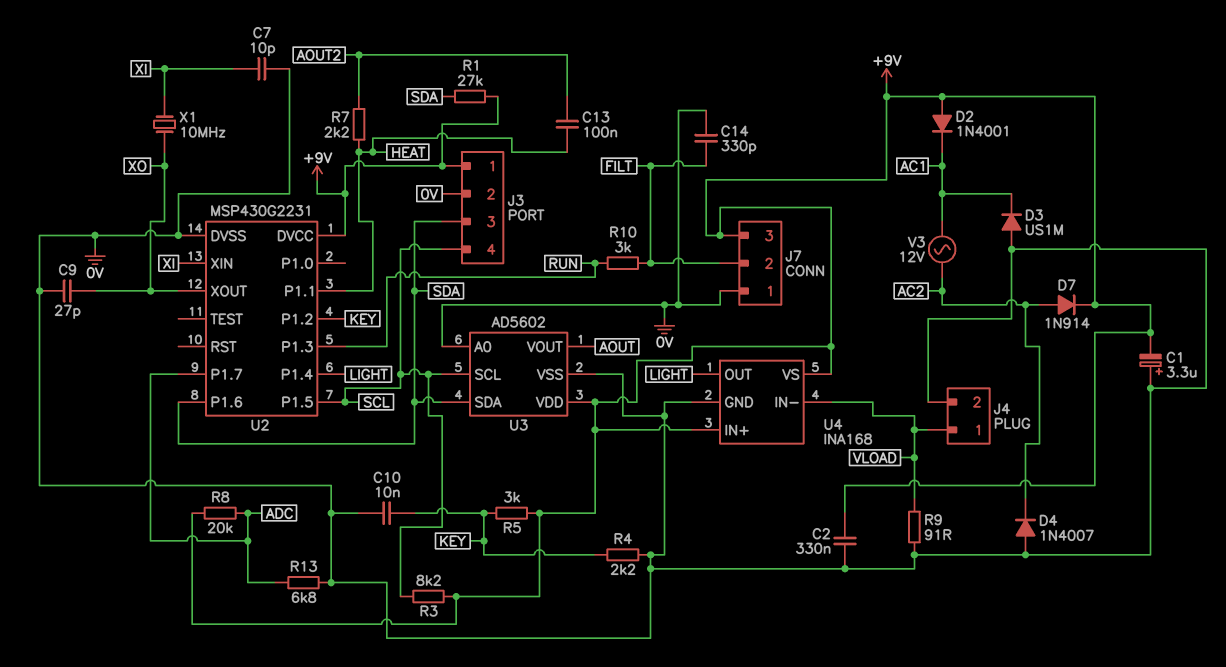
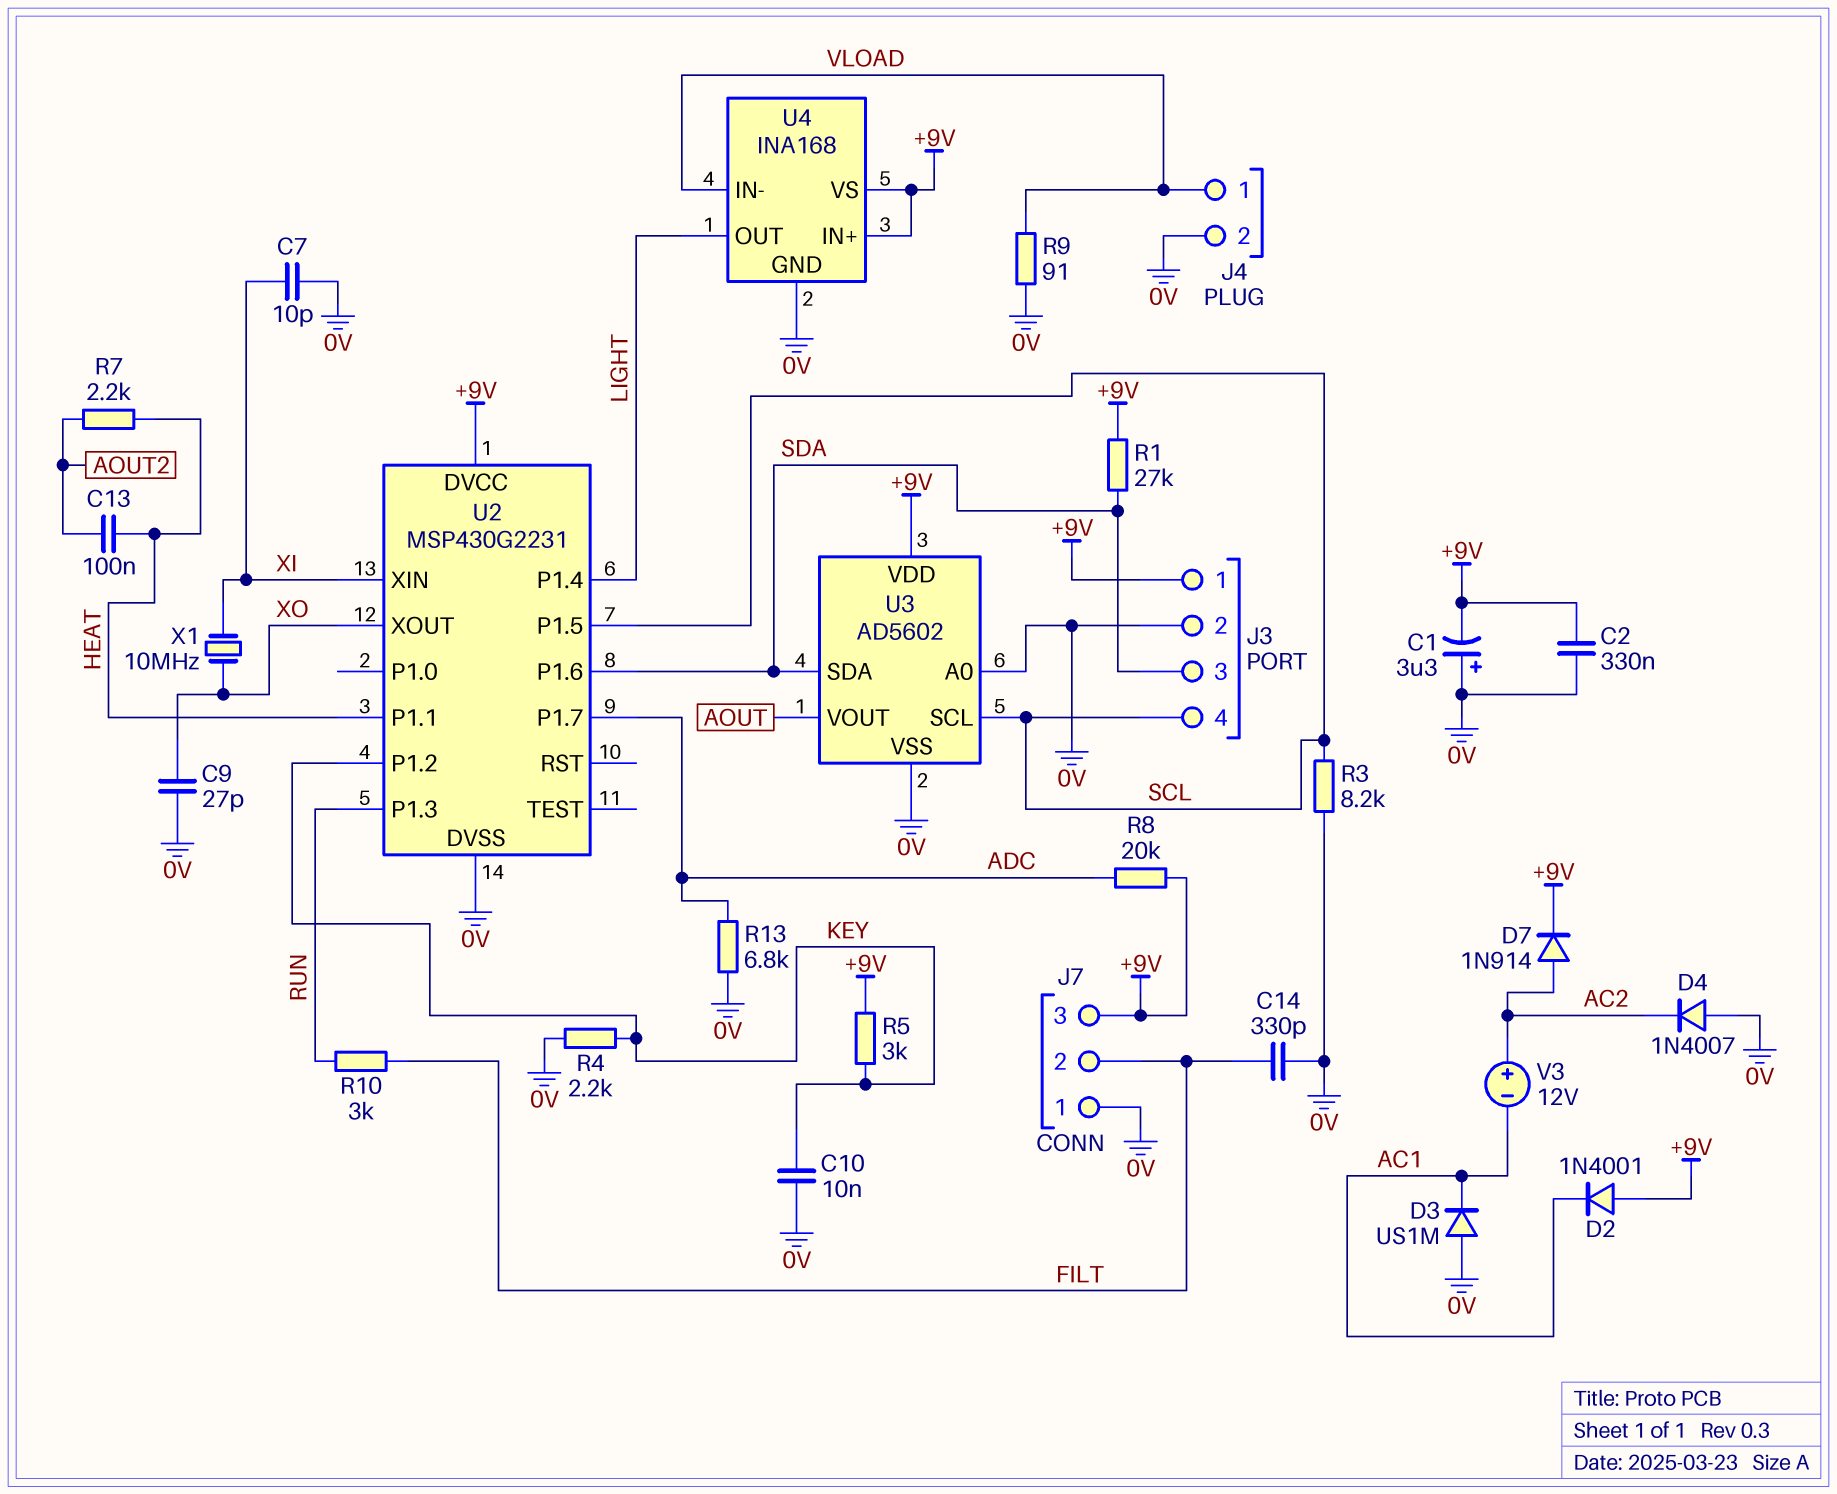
R3: 8.2k (+9V, SCL) -> 8.2k (0V, SCL)
V3: AC 12V (AC1, AC2) -> 12V (plus AC2, minus AC1)

